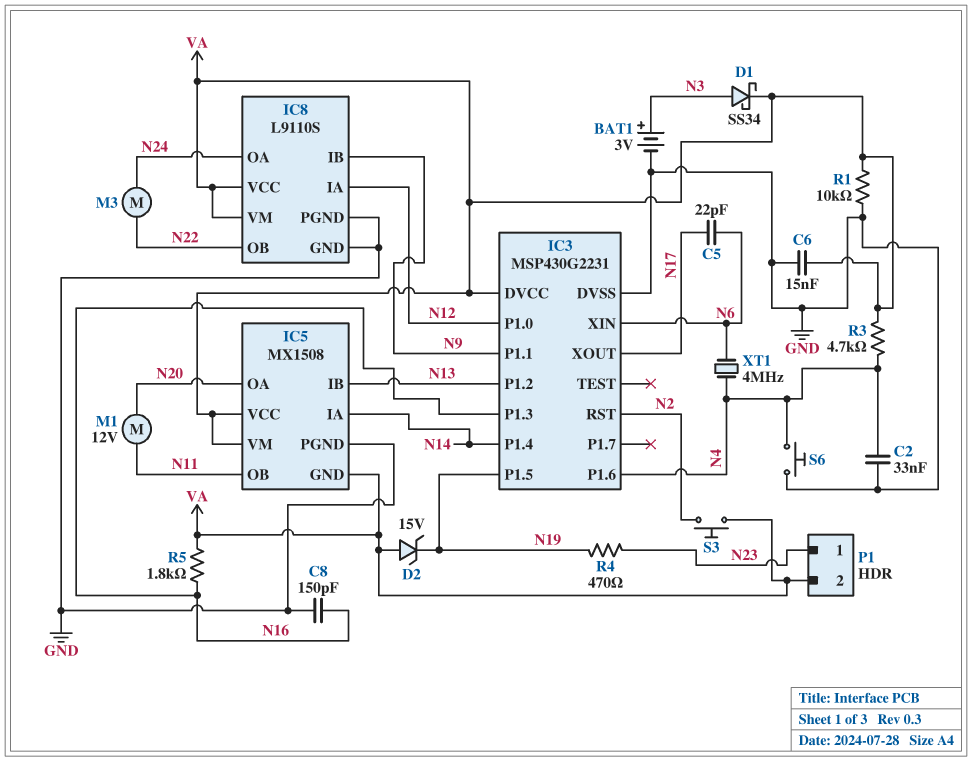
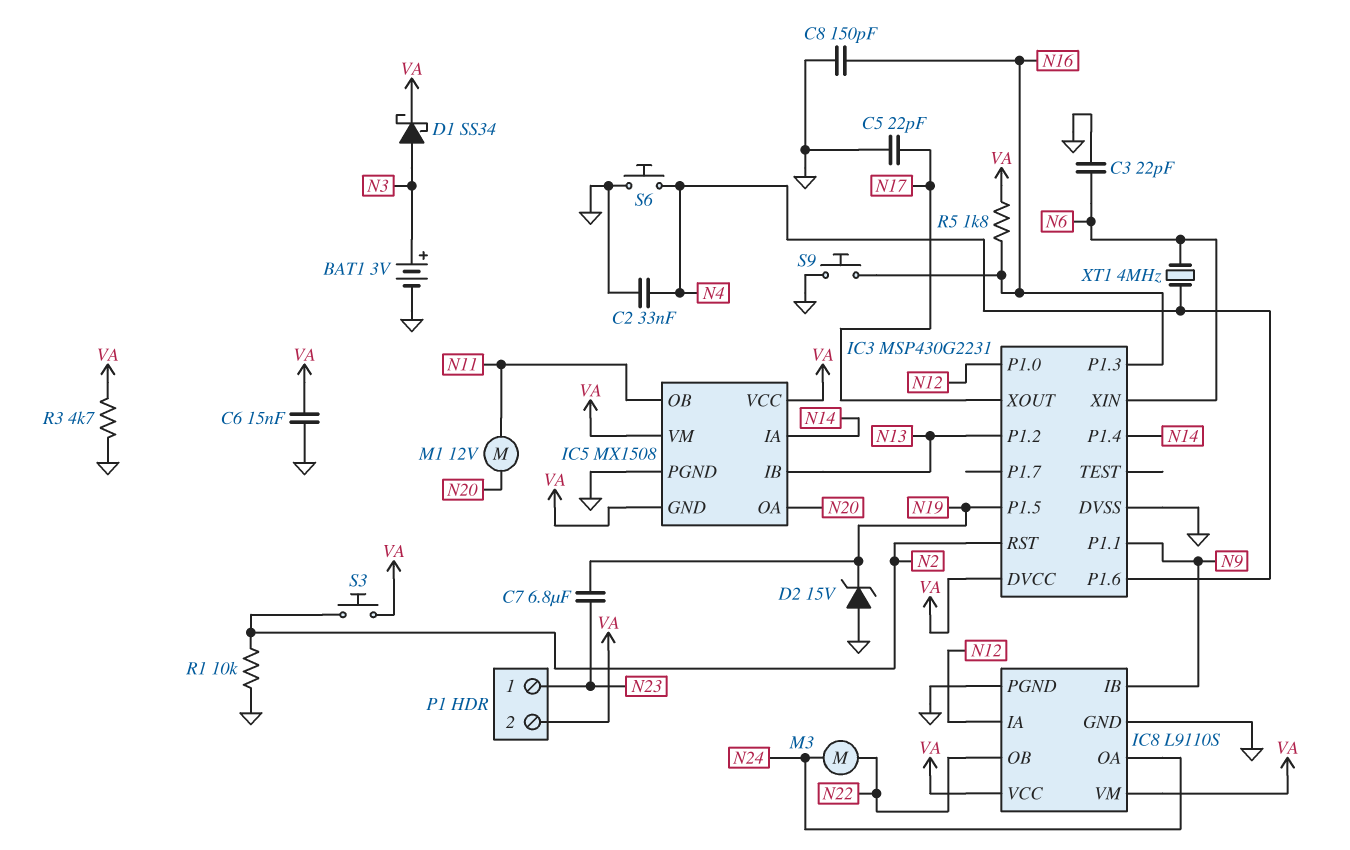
C3: none -> 22pF (GND, N6)
C5: 22pF (N6, N17) -> 22pF (GND, N17)
C7: none -> 6.8uF (N19, N23)
D2: zener 15V (A VA, K N19) -> zener 15V (A GND, K N19)
R1: 10k (GND, VA) -> 10k (GND, N2)
R3: 4.7k (N4, VA) -> 4.7k (GND, VA)
R4: 470 (N19, N23) -> none
S9: none -> button (GND, N16)

